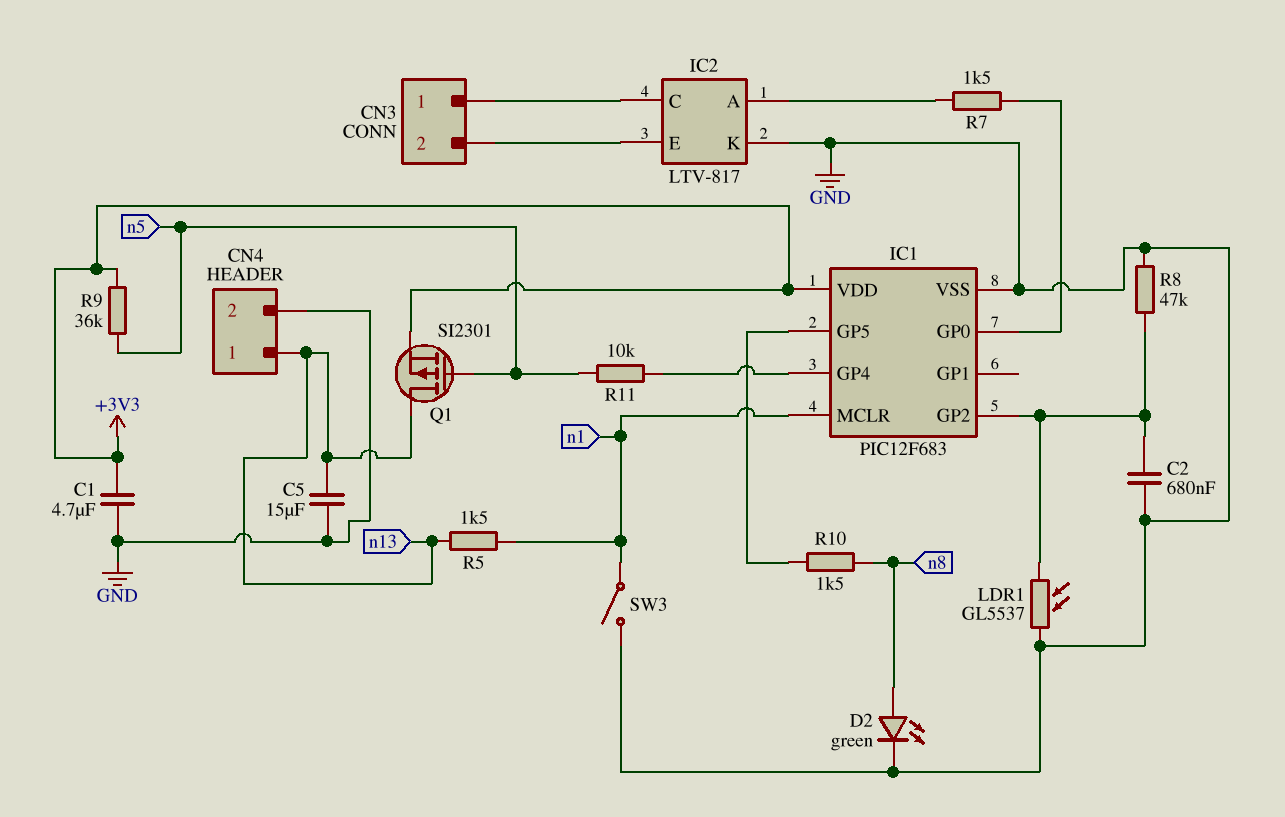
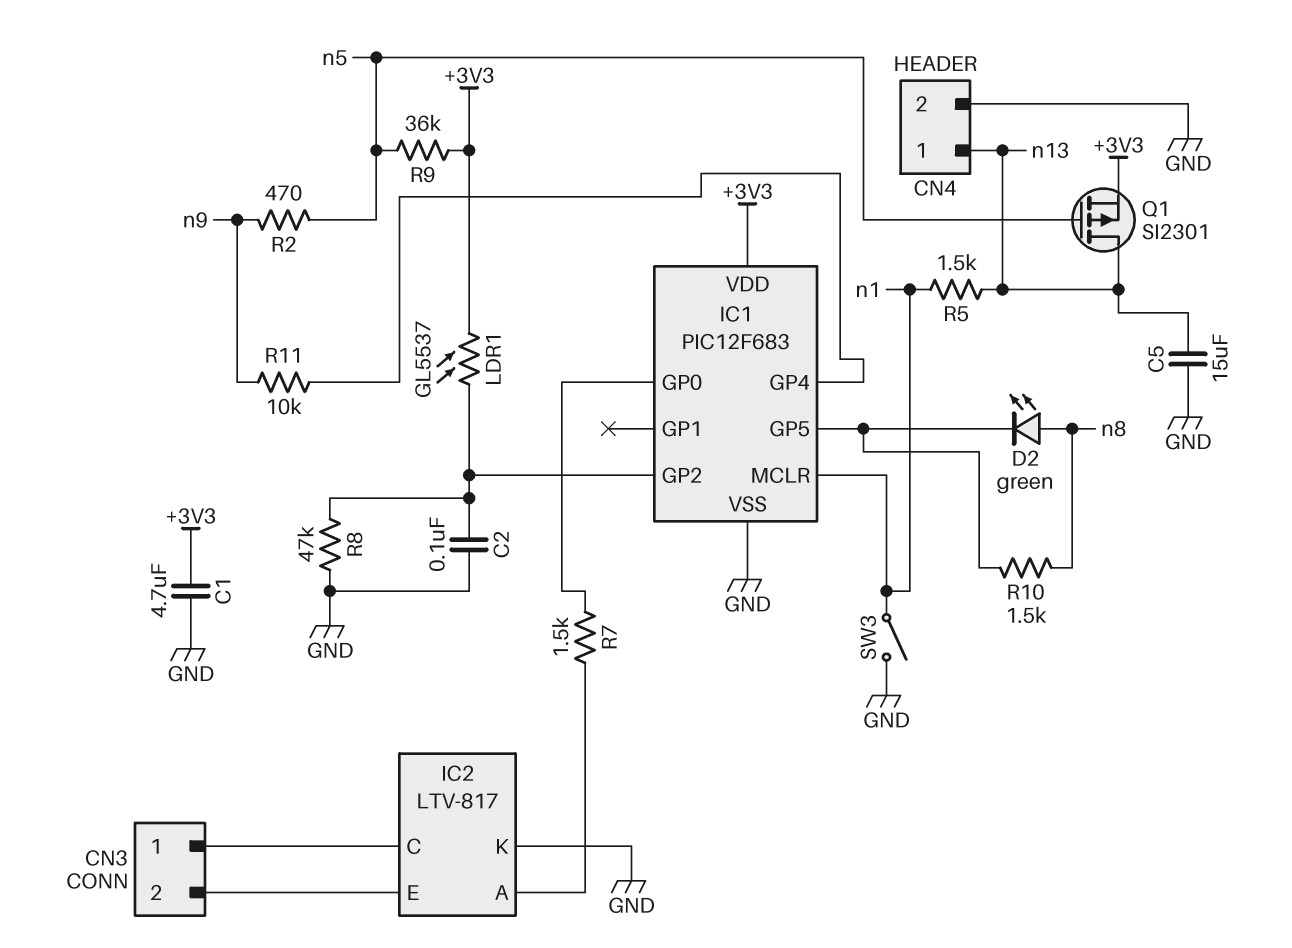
C2: 680nF (GND, IC1/GP2) -> 100nF (GND, IC1/GP2)
D2: LED green (A n8, K GND) -> LED green (A n8, K IC1/GP5)
LDR1: GL5537 (GND, IC1/GP2) -> GL5537 (+3V3, IC1/GP2)
R2: none -> 470 (n5, n9)
R11: 10k (IC1/GP4, n5) -> 10k (IC1/GP4, n9)

